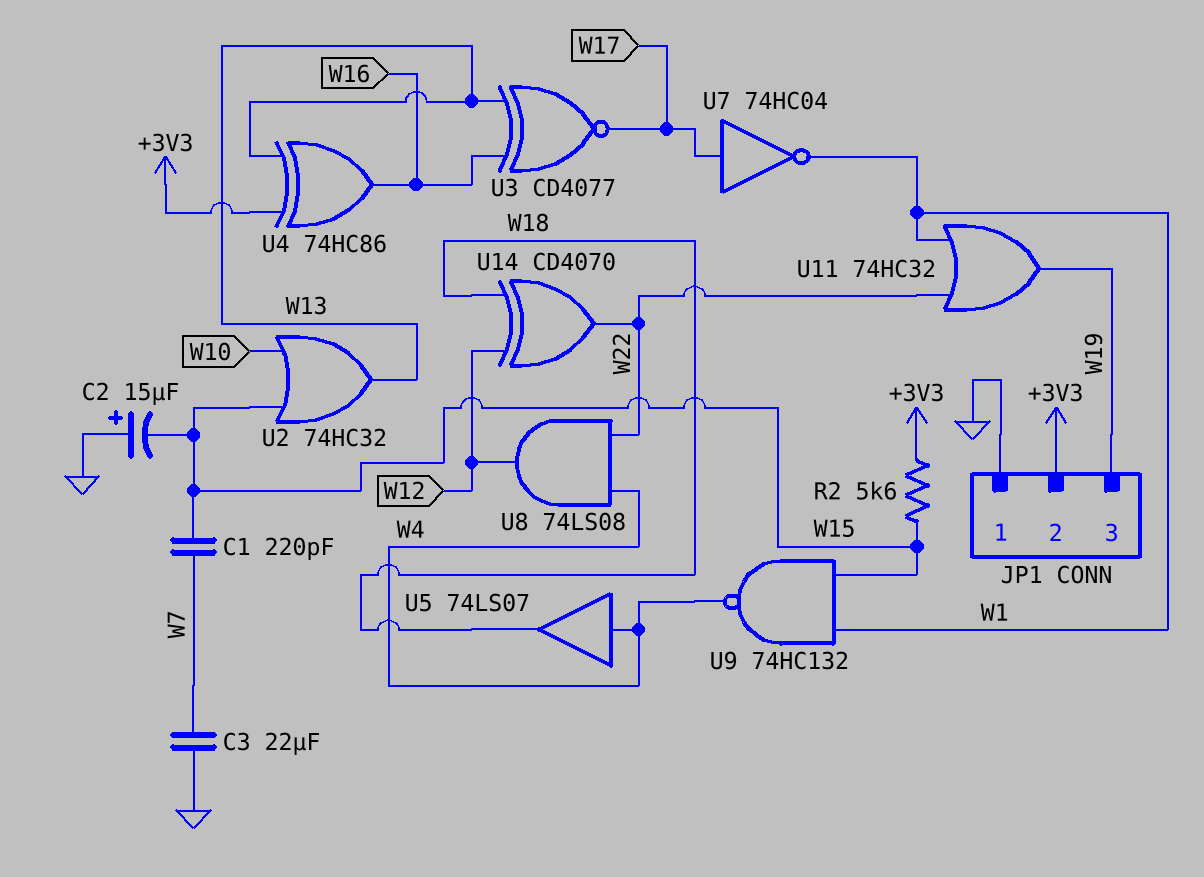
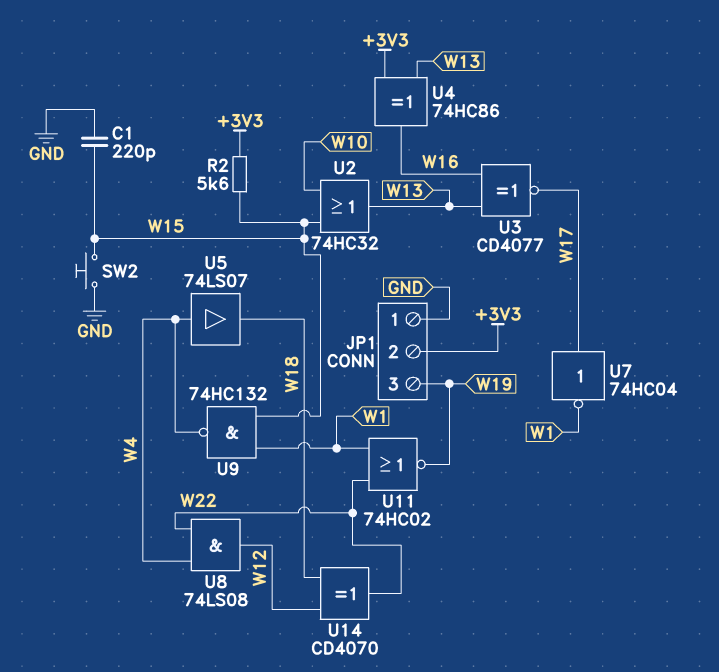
C1: 220pF (W7, W15) -> 220pF (GND, W15)
C2: 15uF (plus GND, minus W15) -> none
C3: 22uF (GND, W7) -> none
SW2: none -> button (GND, W15)
U11: OR 74HC32 (in W1, in W22, out W19) -> NOR 74HC02 (in W1, in W22, out W19)

